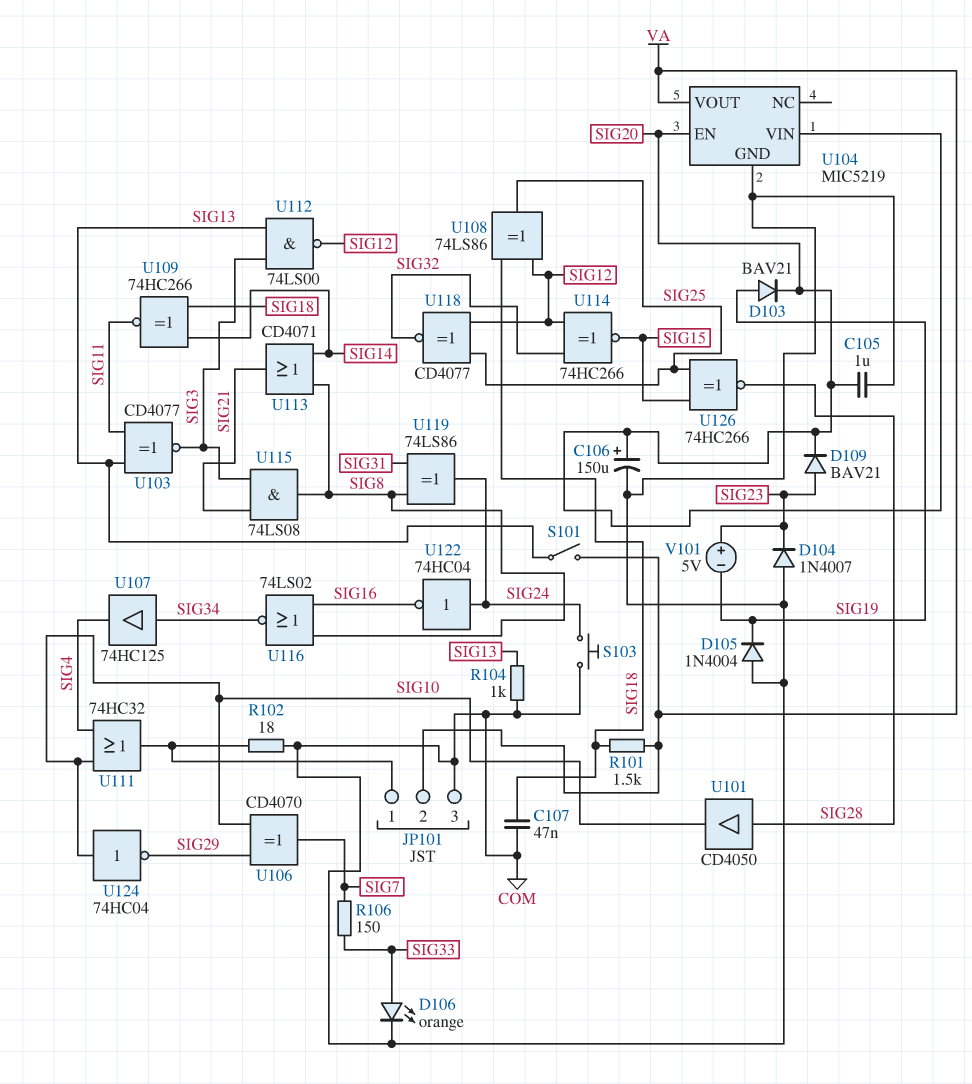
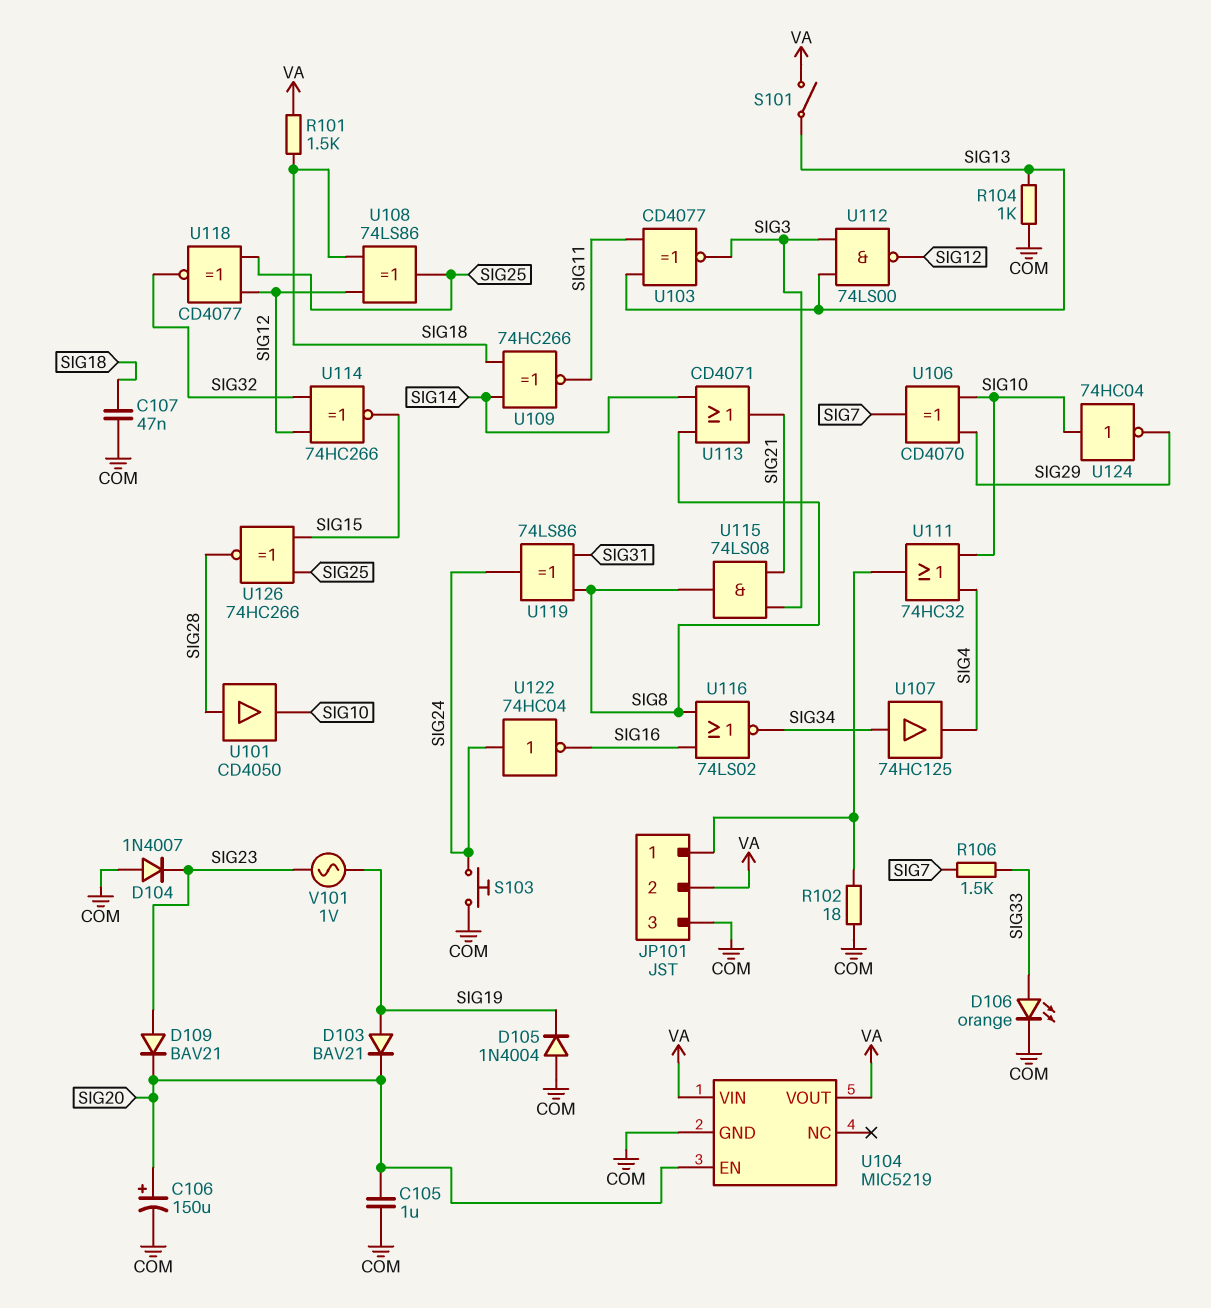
R106: 150 (SIG7, SIG33) -> 1.5k (SIG7, SIG33)
U104 pin VIN: SIG20 -> VA
V101: 5V (plus SIG23, minus SIG19) -> AC 1V (SIG19, SIG23)

